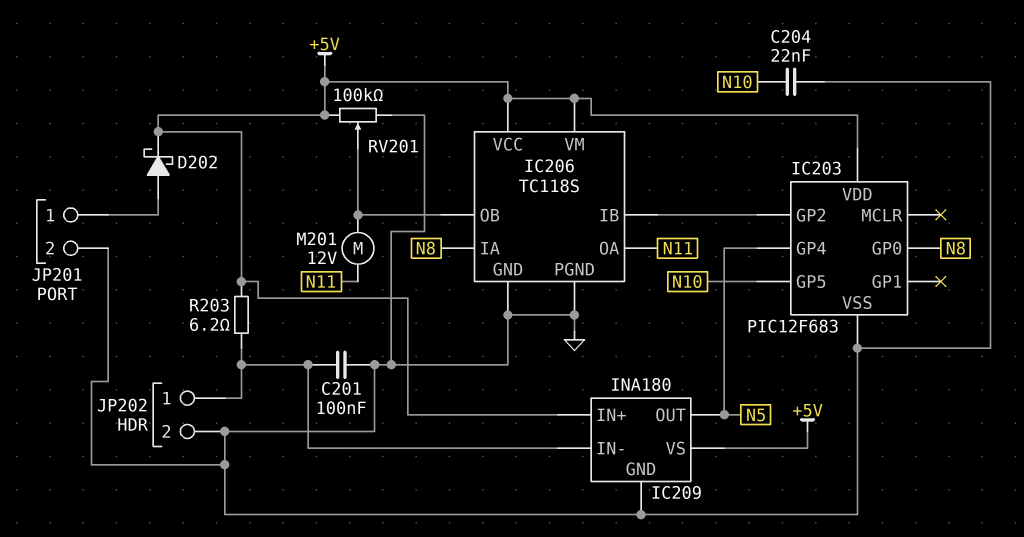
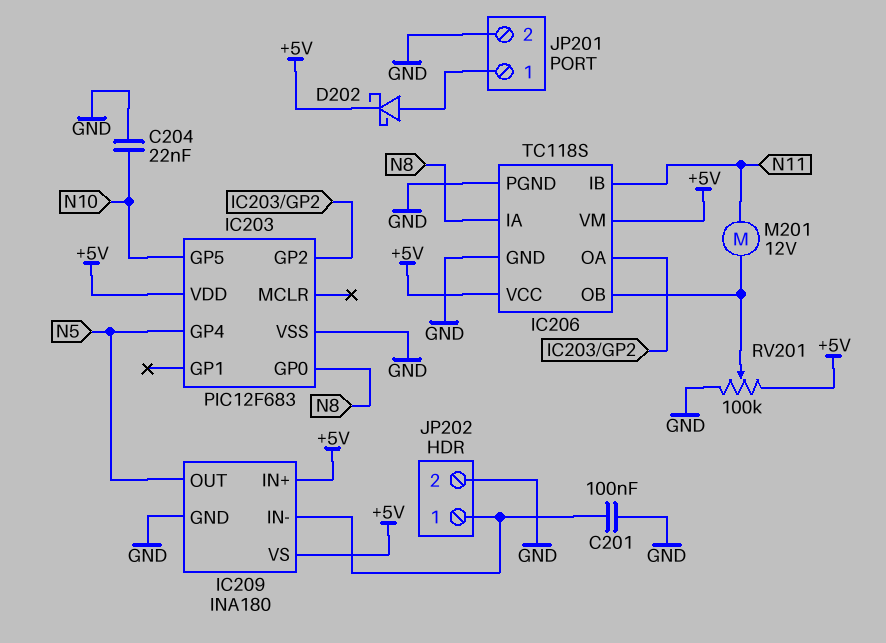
IC206 pin IB: IC203/GP2 -> N11
IC206 pin OA: N11 -> IC203/GP2
R203: 6.2 (+5V, IC209/IN-) -> none

